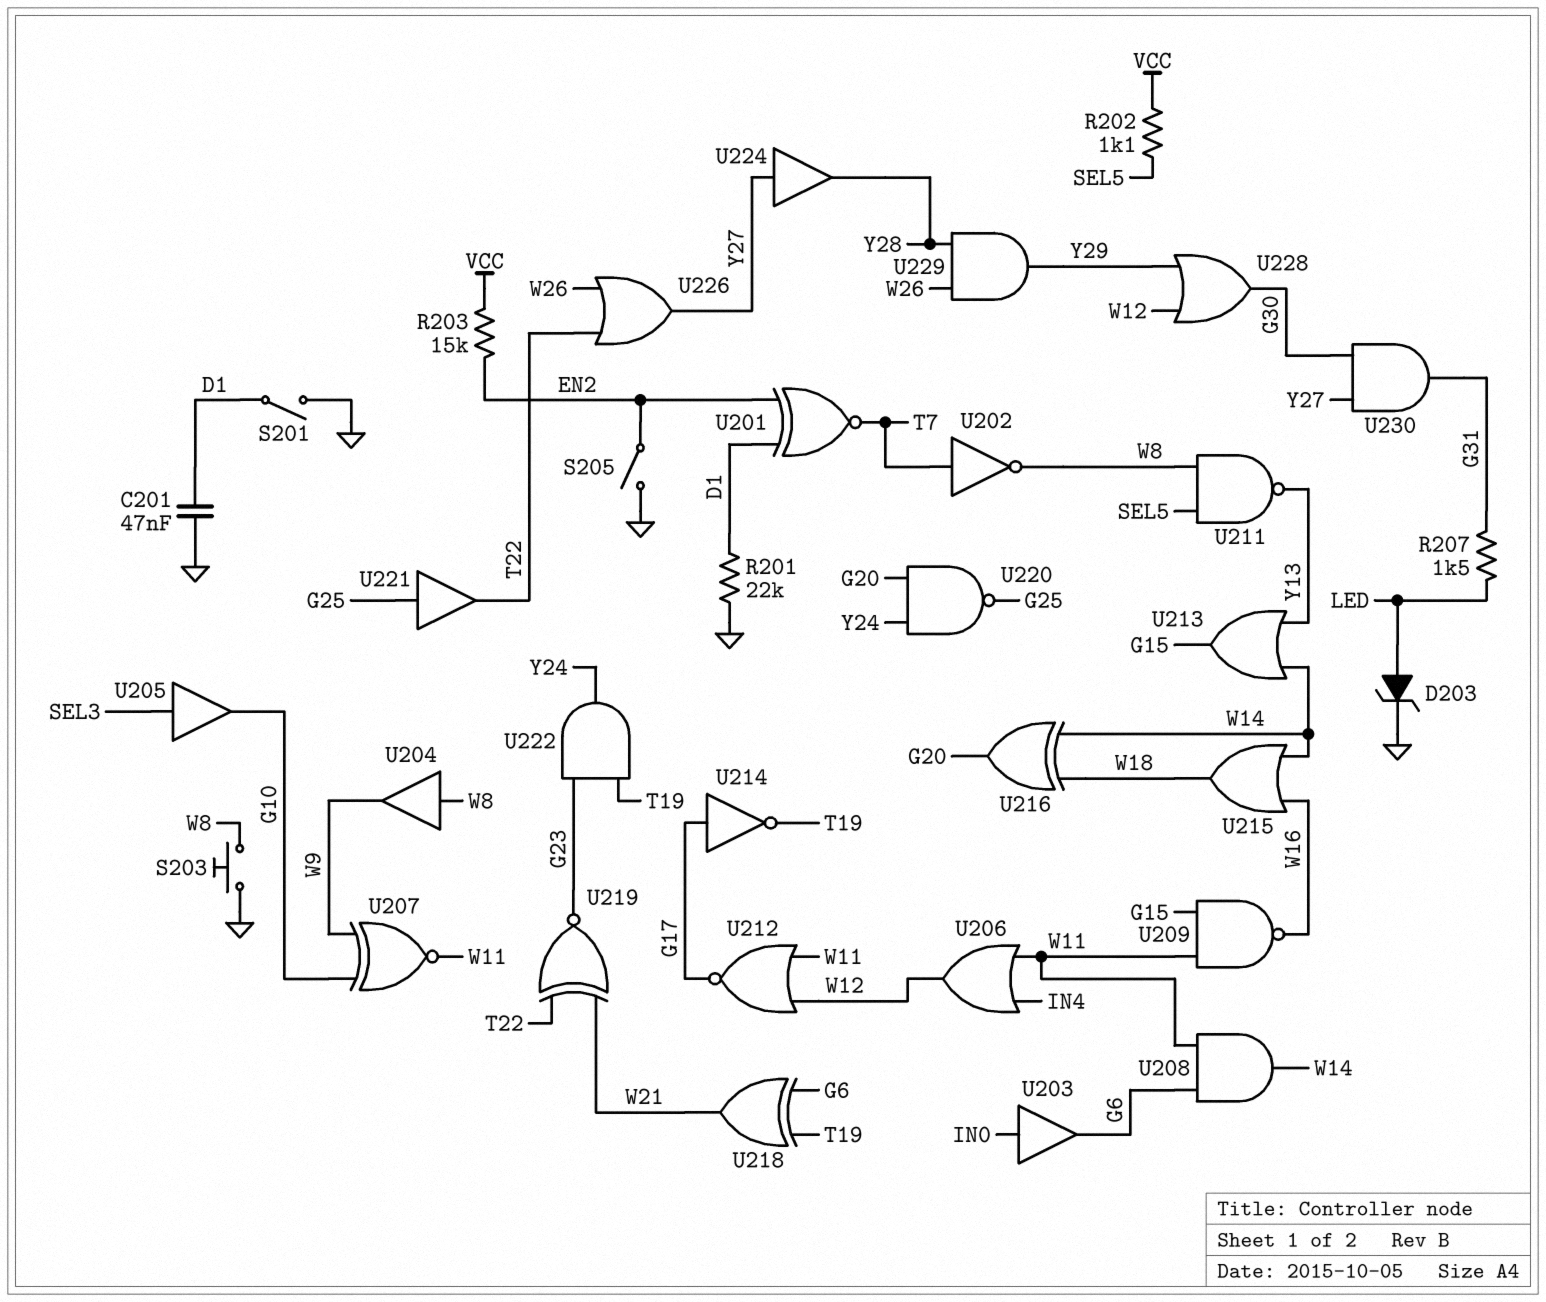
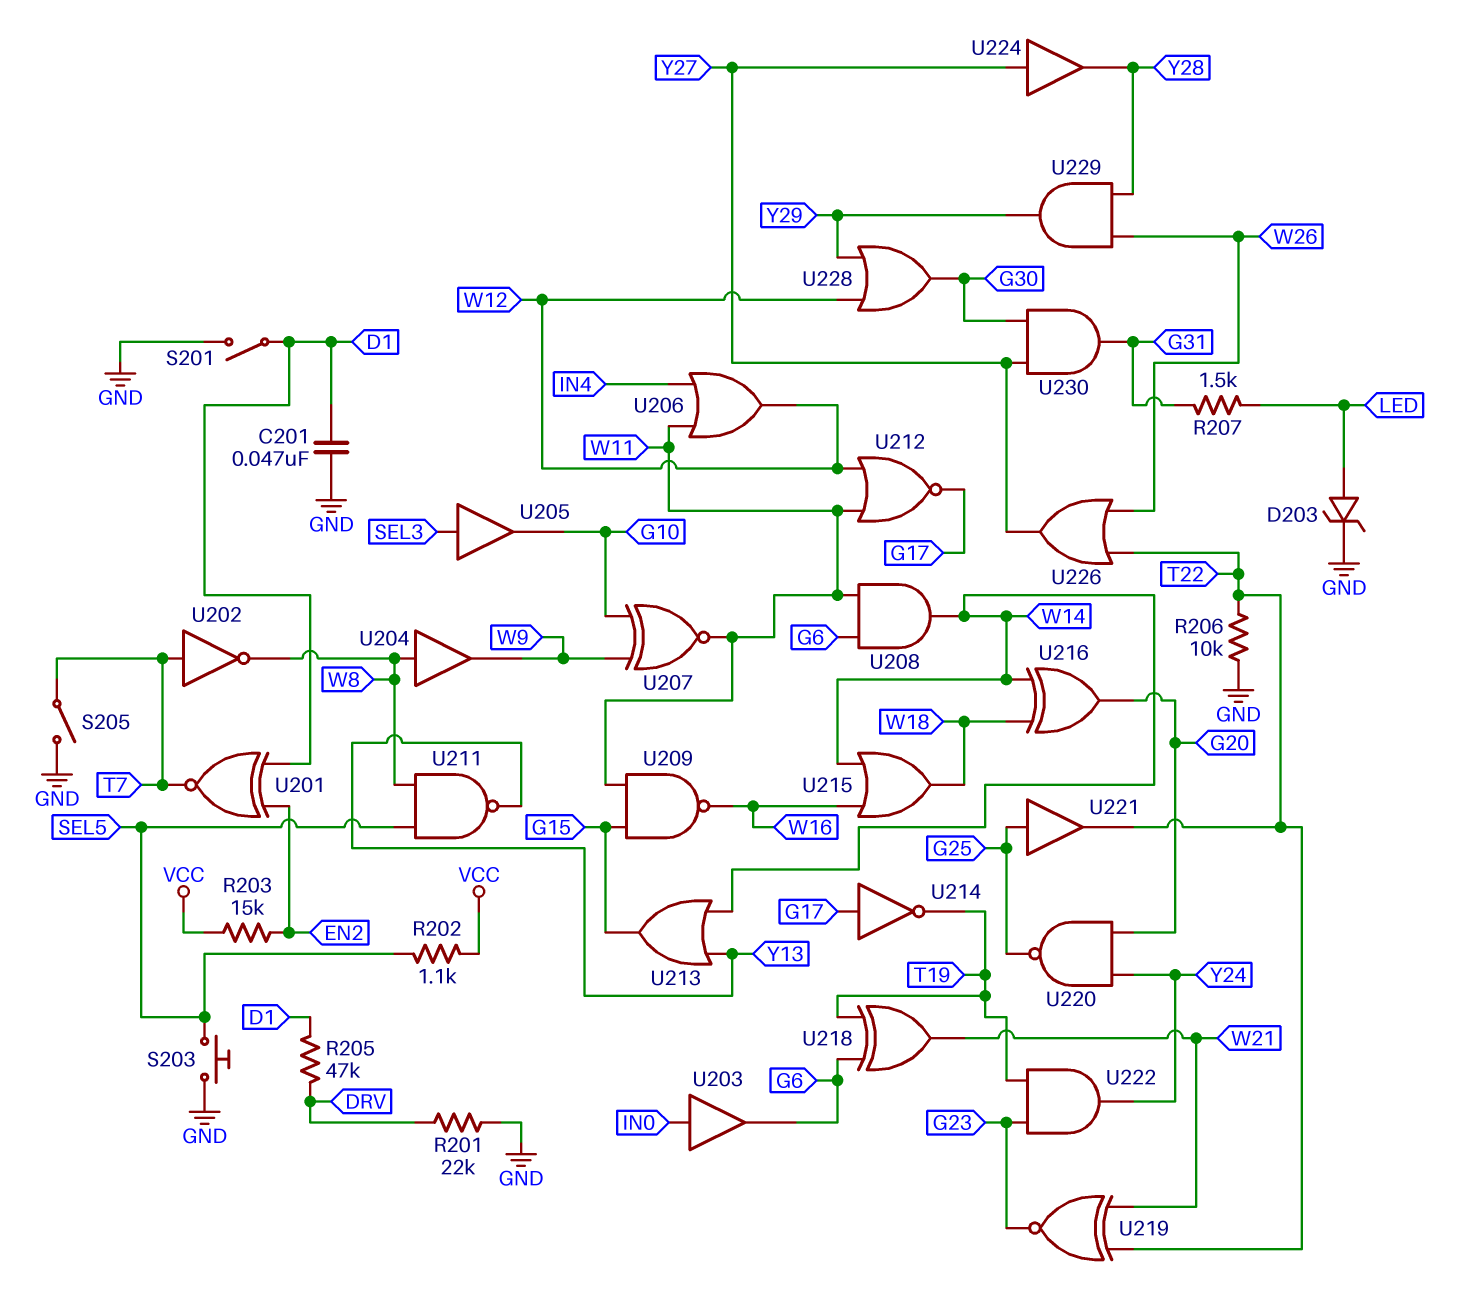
R201: 22k (D1, GND) -> 22k (DRV, GND)
R205: none -> 47k (D1, DRV)
R206: none -> 10k (GND, T22)
S203: button (GND, W8) -> button (GND, SEL5)
S205: switch (EN2, GND) -> switch (GND, T7)

